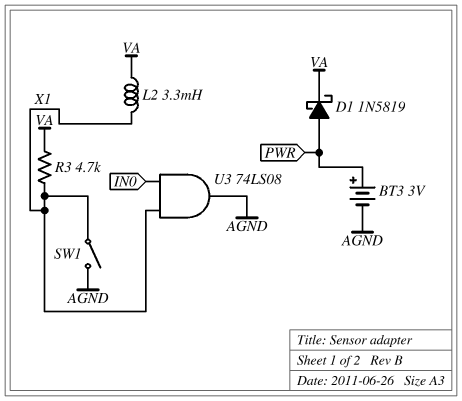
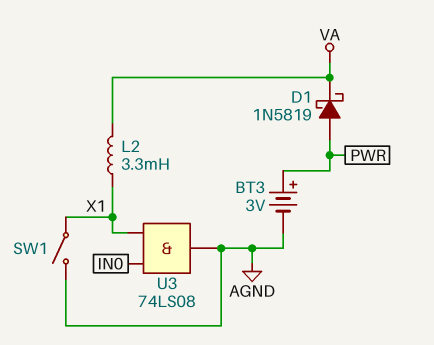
R3: 4.7k (VA, X1) -> none

